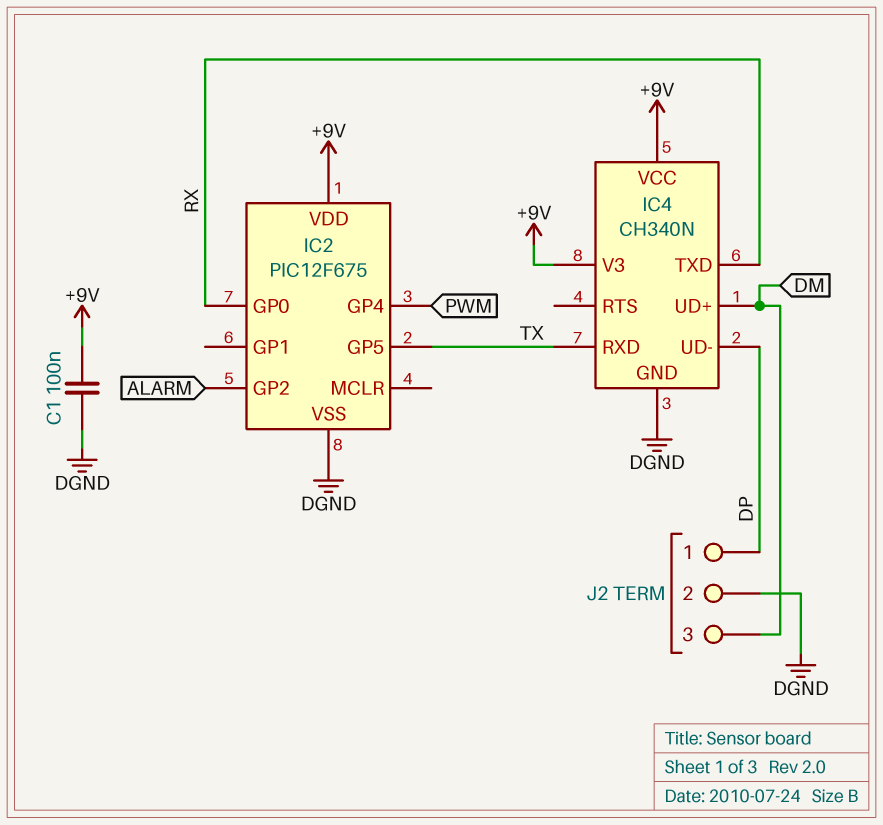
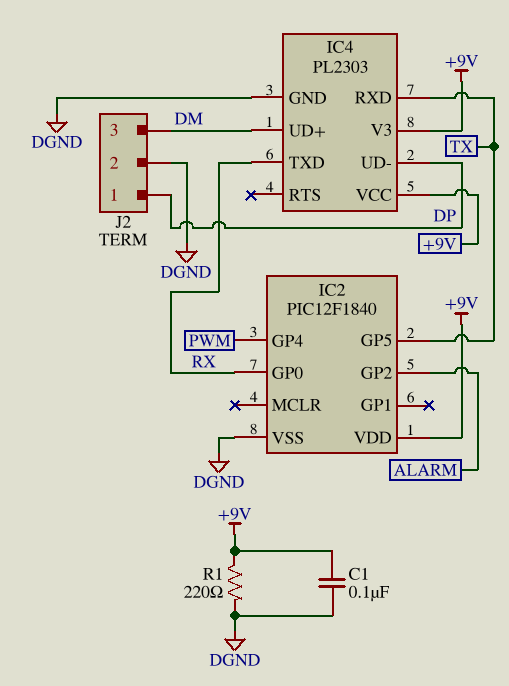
IC2: PIC12F675 -> PIC12F1840
IC4: CH340N -> PL2303
R1: none -> 220 (+9V, DGND)

